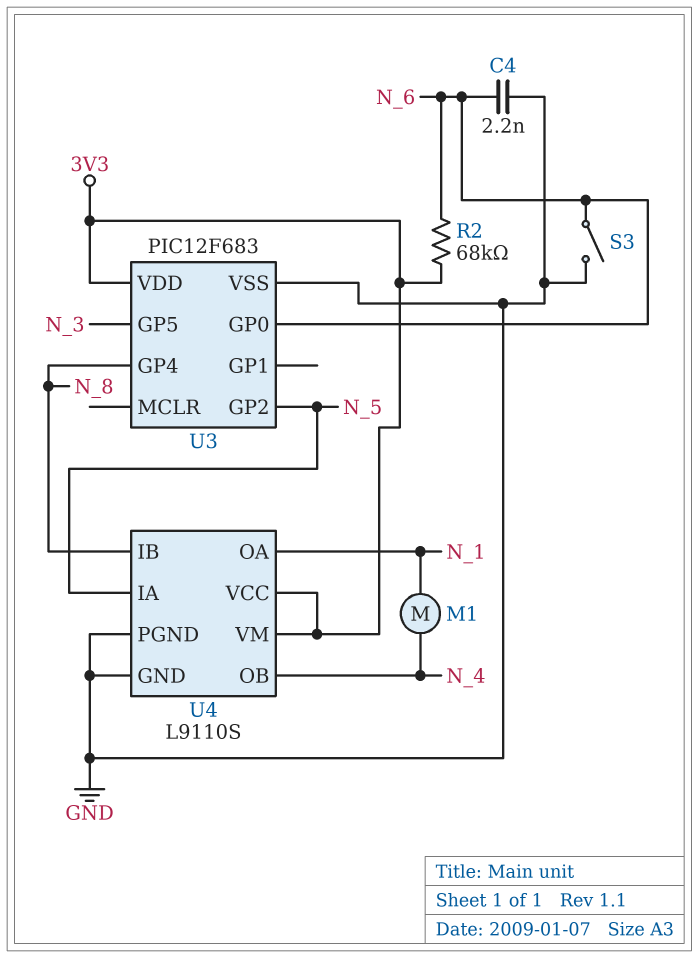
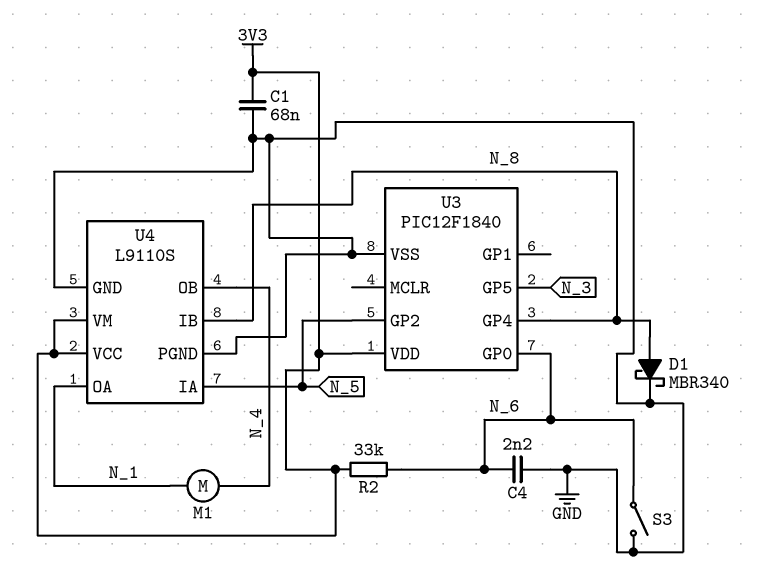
C1: none -> 68nF (3V3, GND)
D1: none -> schottky MBR340 (A N_8, K GND)
R2: 68k (3V3, N_6) -> 33k (3V3, N_6)
U3: PIC12F683 -> PIC12F1840

